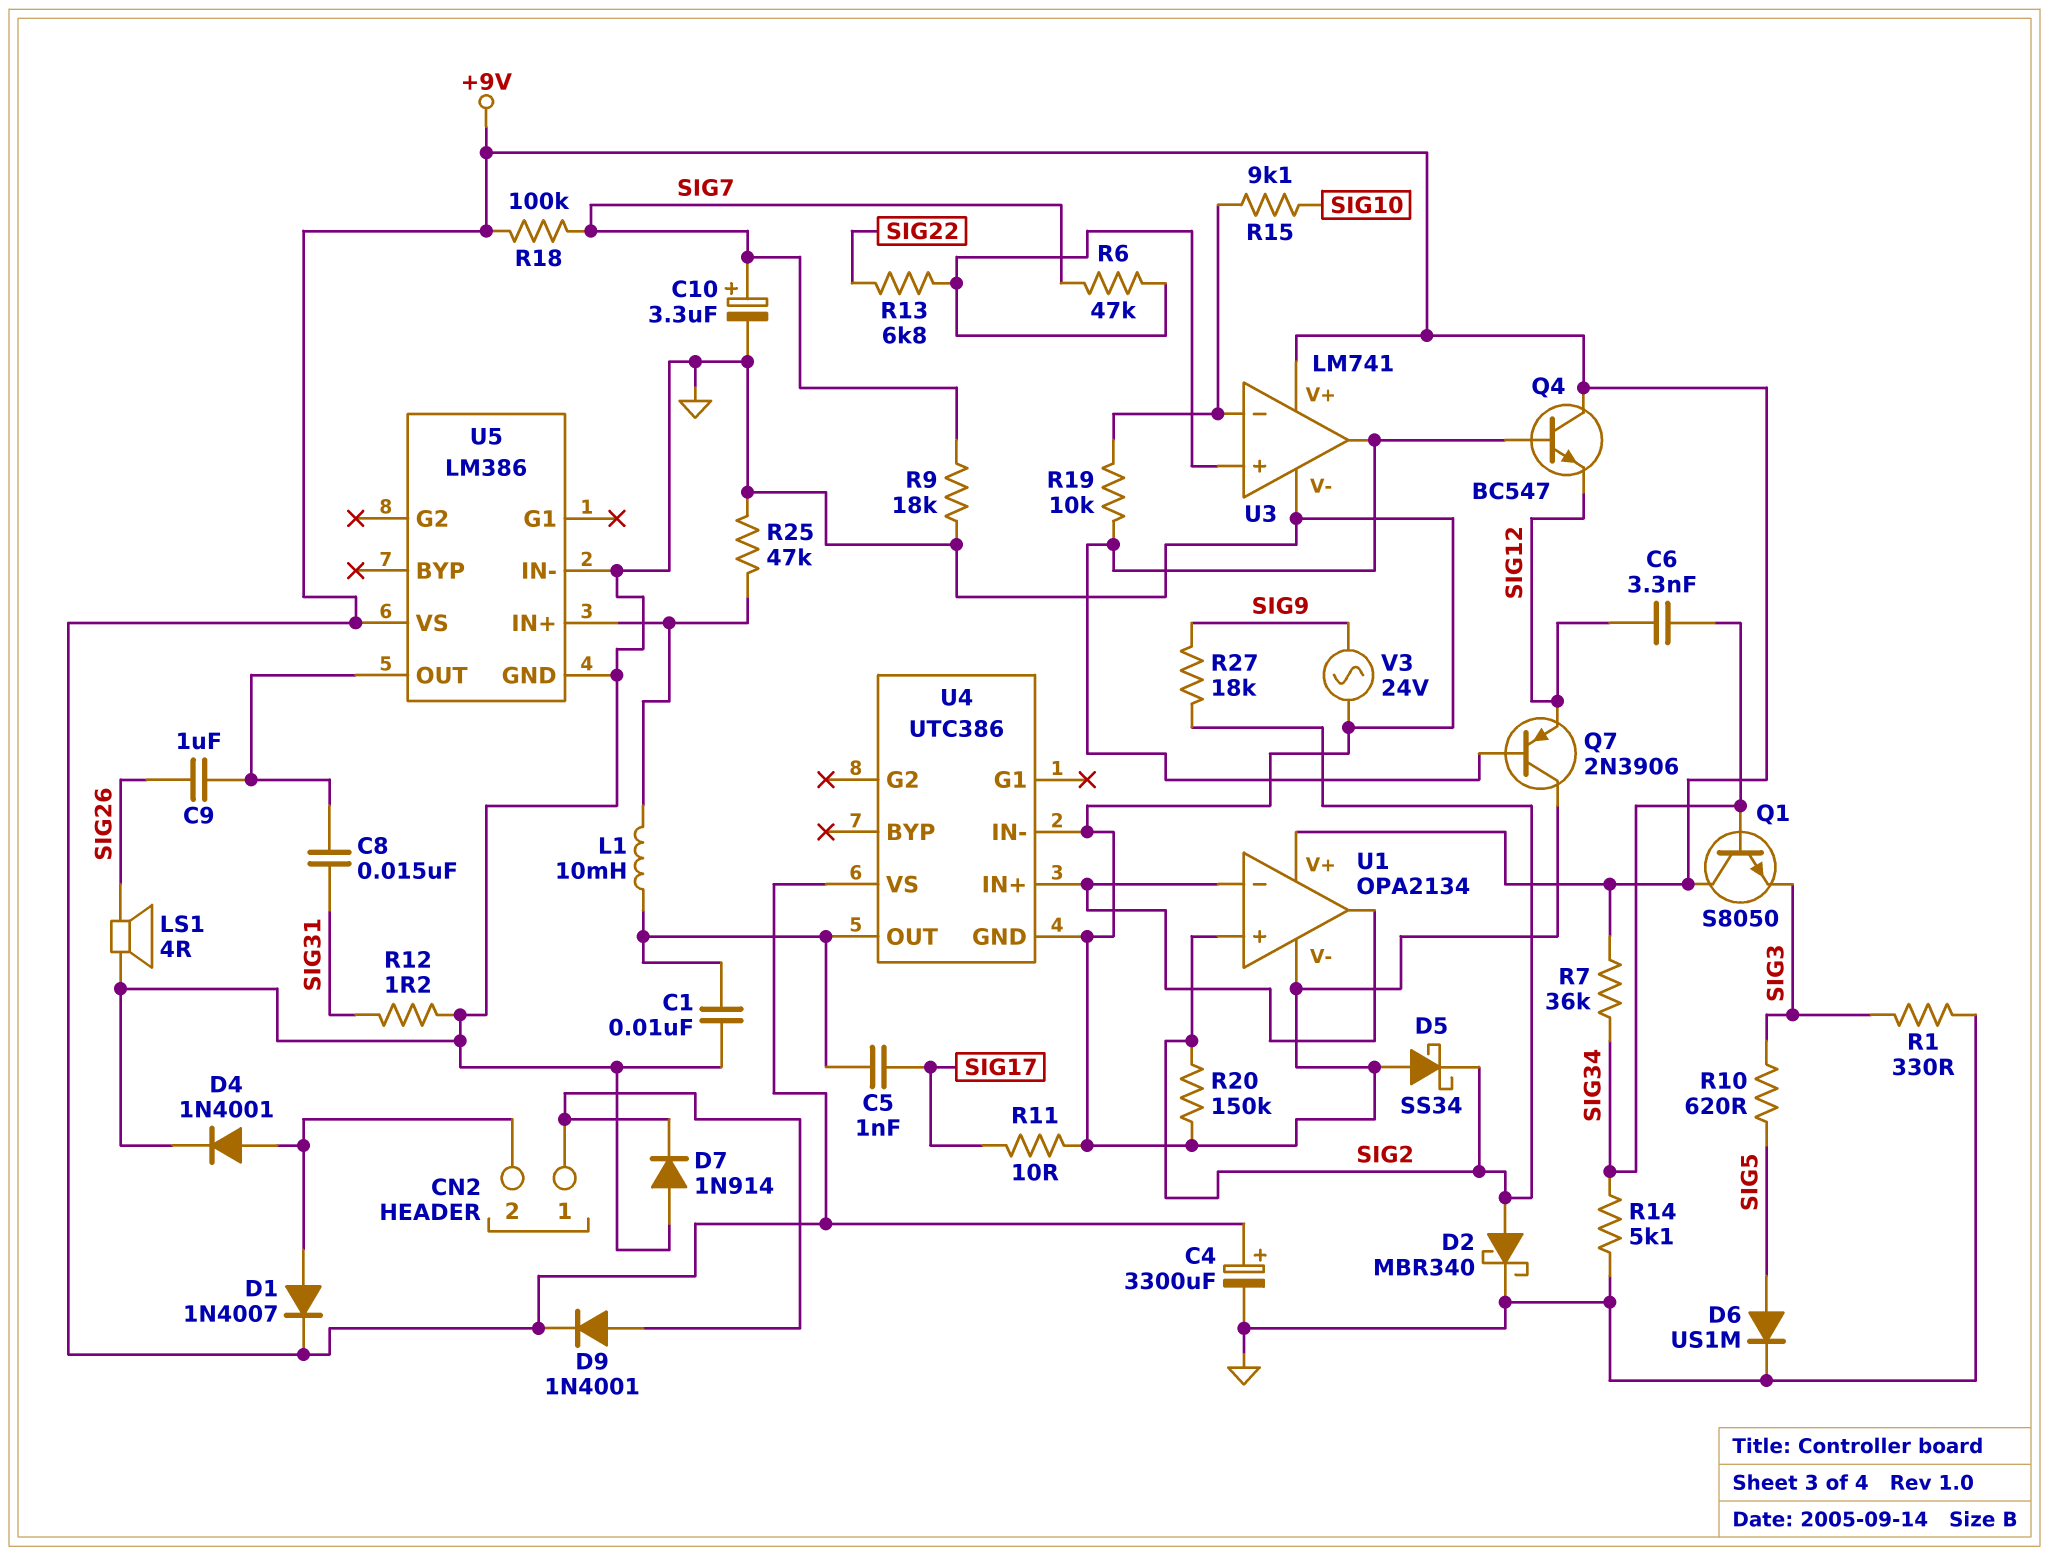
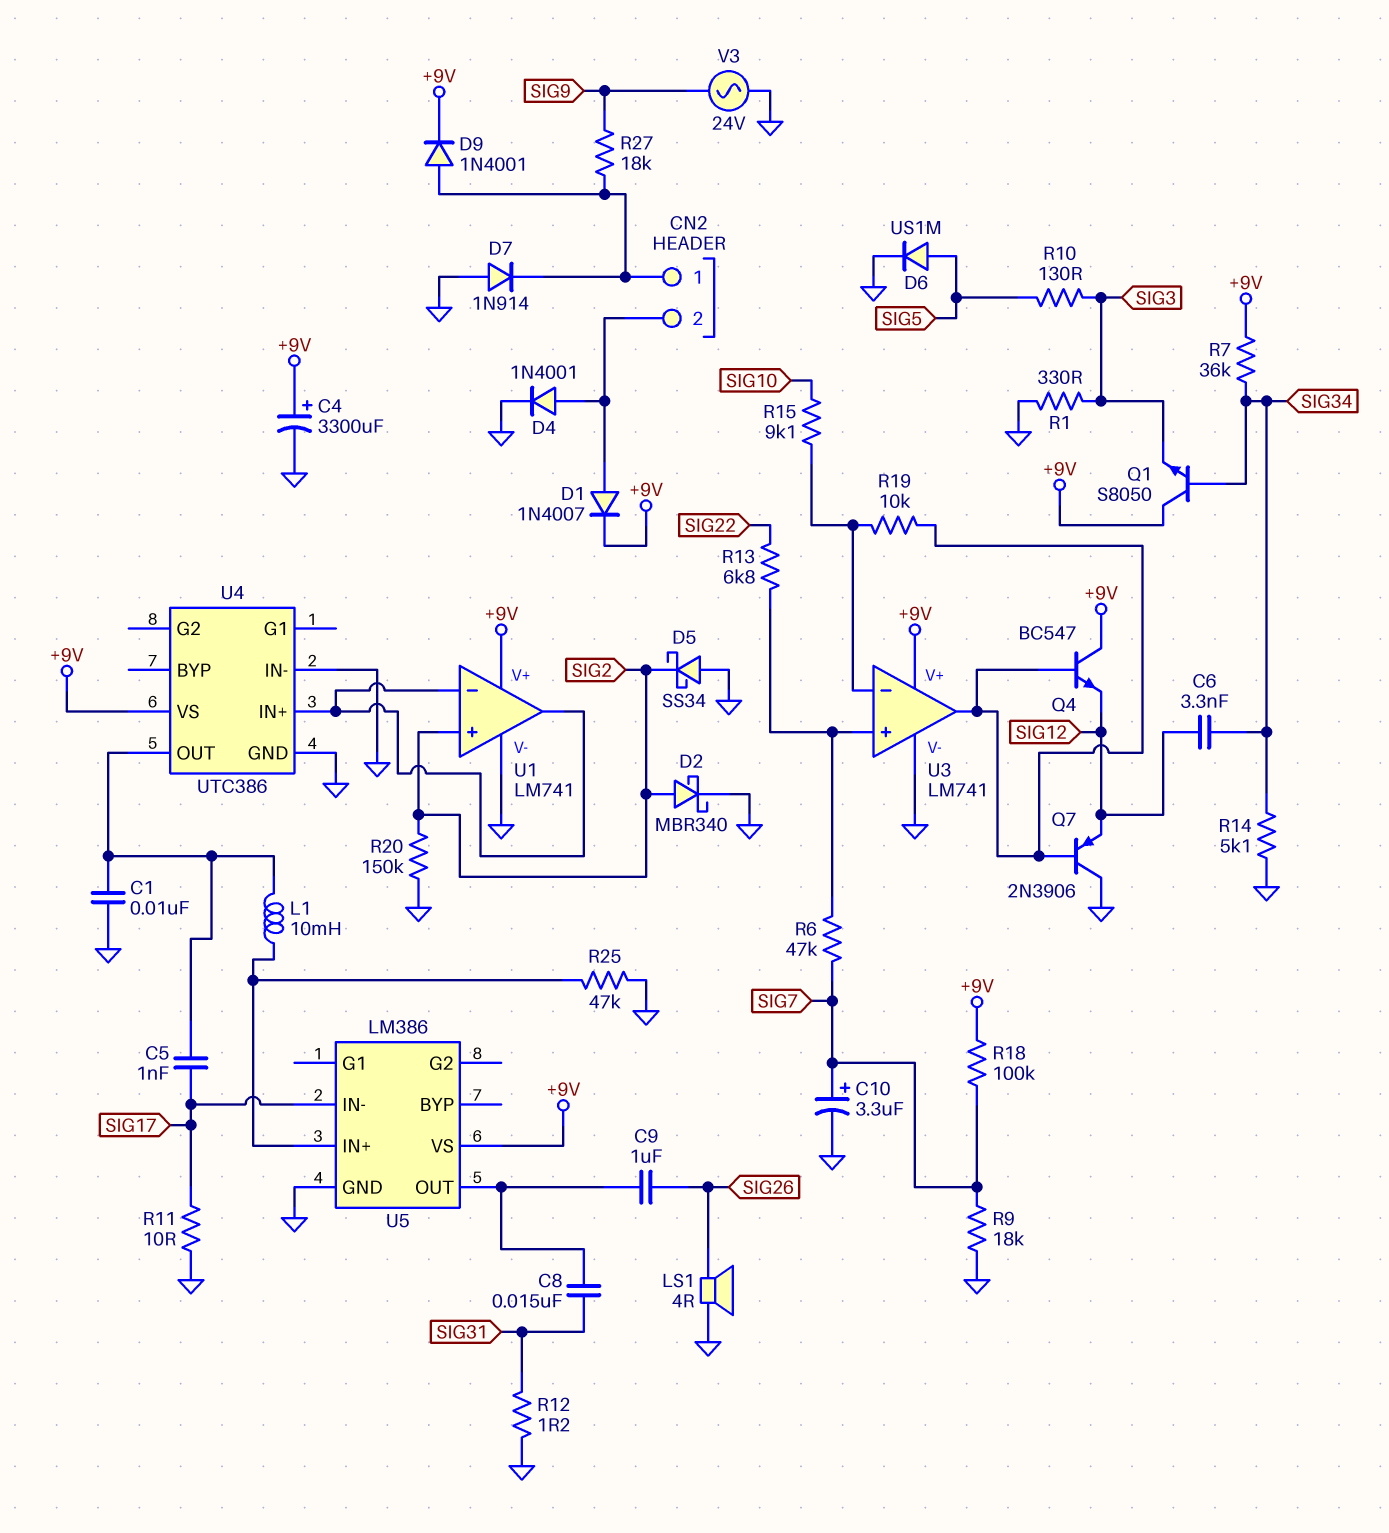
R10: 620 (SIG3, SIG5) -> 130 (SIG3, SIG5)
R27: 18k (SIG2, SIG9) -> 18k (CN2/1, SIG9)
U1: OPA2134 -> LM741
U5 pin IN-: GND -> SIG17

